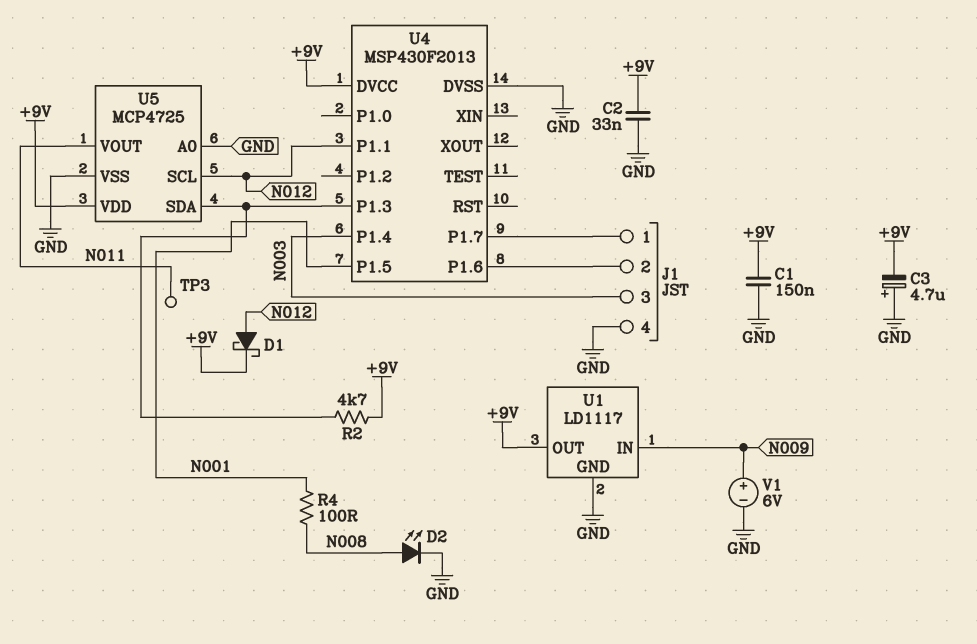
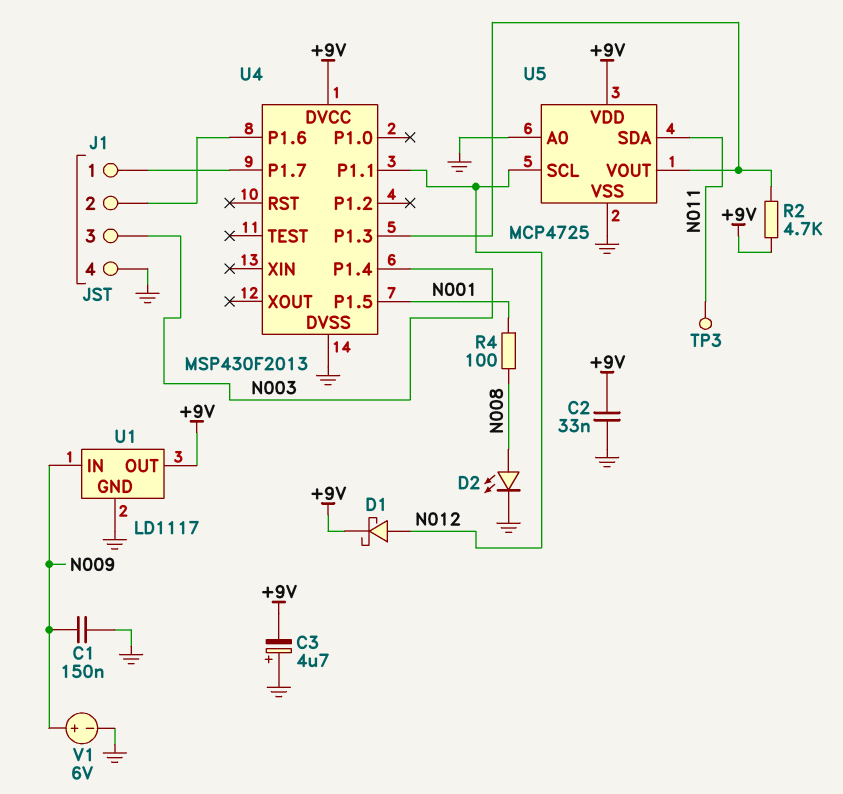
C1: 150nF (+9V, GND) -> 150nF (GND, N009)
U5 pin SDA: U4/P1.3 -> N011
U5 pin VOUT: N011 -> U4/P1.3

